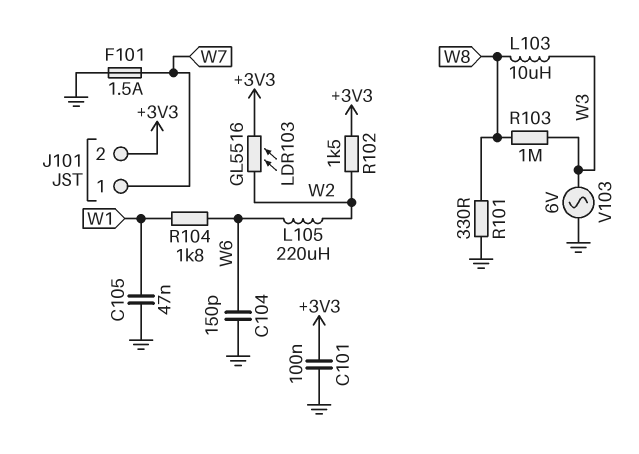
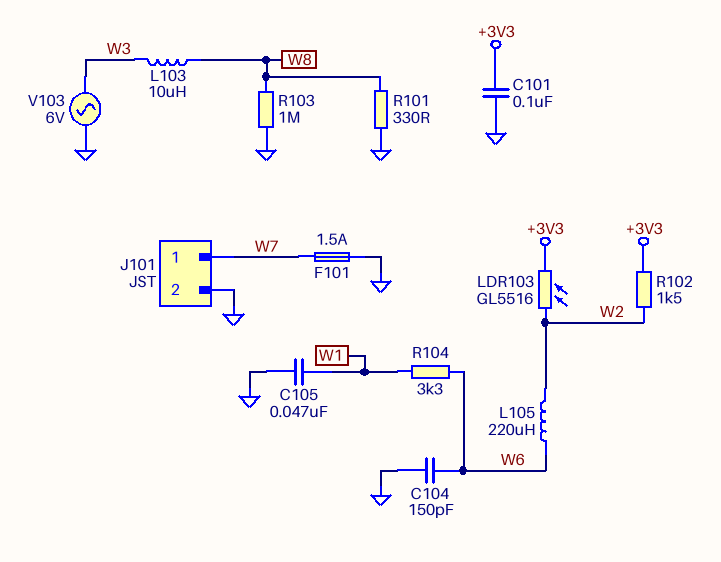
J101 pin 2: +3V3 -> GND
R103: 1M (W3, W8) -> 1M (GND, W8)
R104: 1.8k (W1, W6) -> 3.3k (W1, W6)

